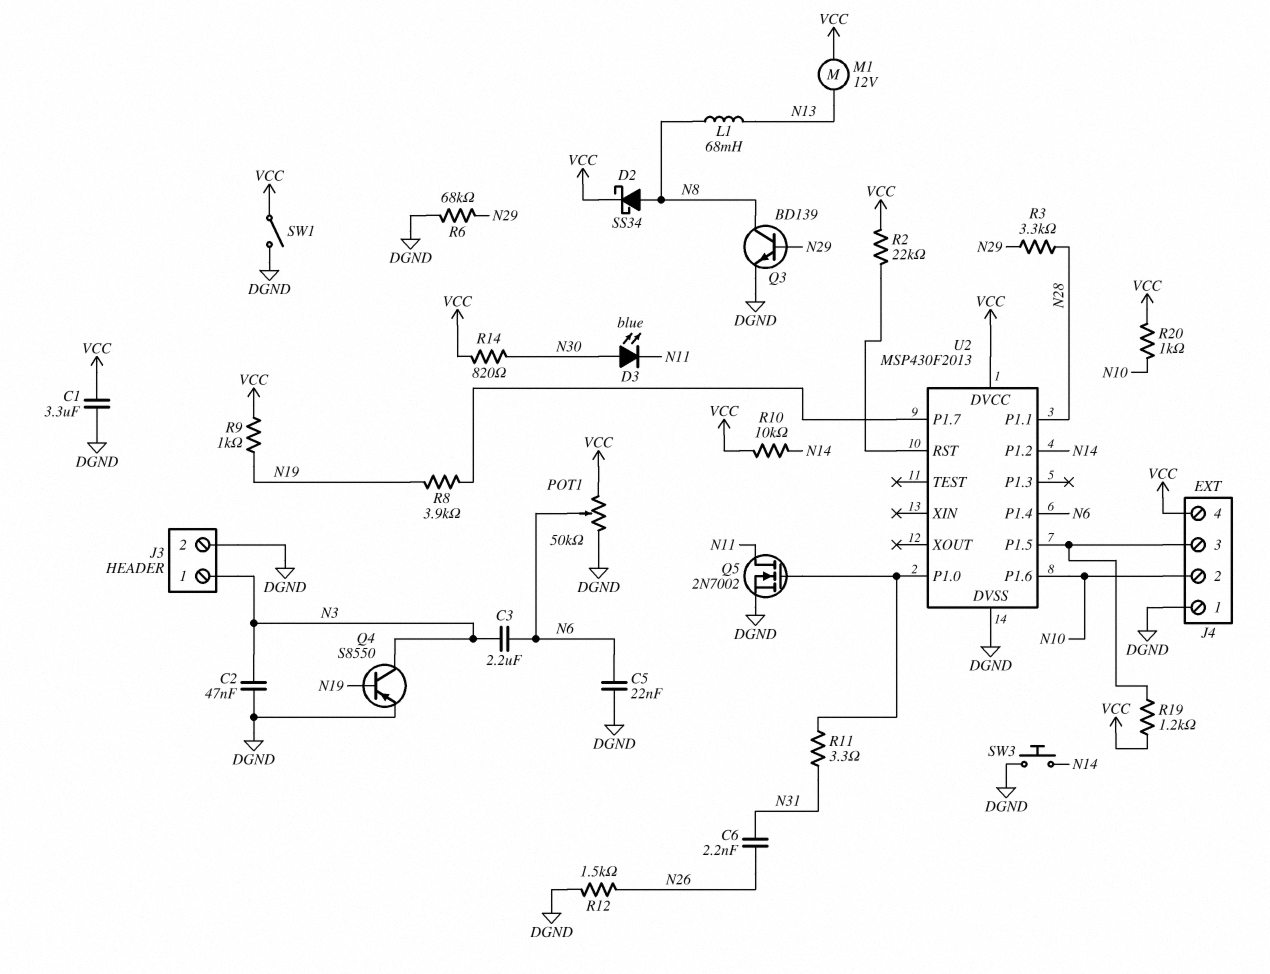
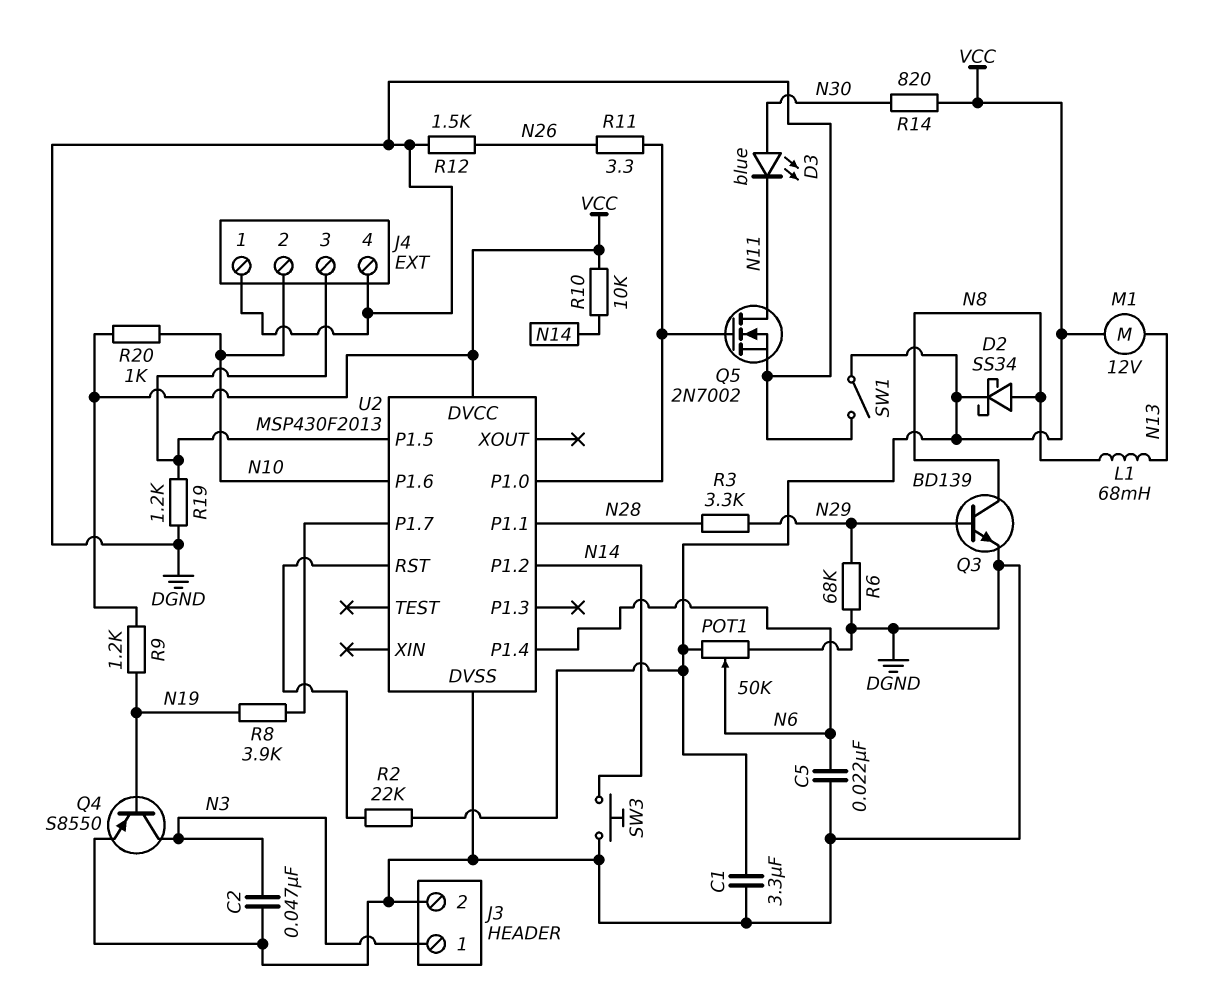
C3: 2.2uF (N3, N6) -> none
C6: 2.2nF (N26, N31) -> none
J4 pin 4: VCC -> DGND
R9: 1k (N19, VCC) -> 1.2k (N19, VCC)
R11: 3.3 (N31, U2/P1.0) -> 3.3 (N26, U2/P1.0)
R19: 1.2k (J4/3, VCC) -> 1.2k (DGND, J4/3)

